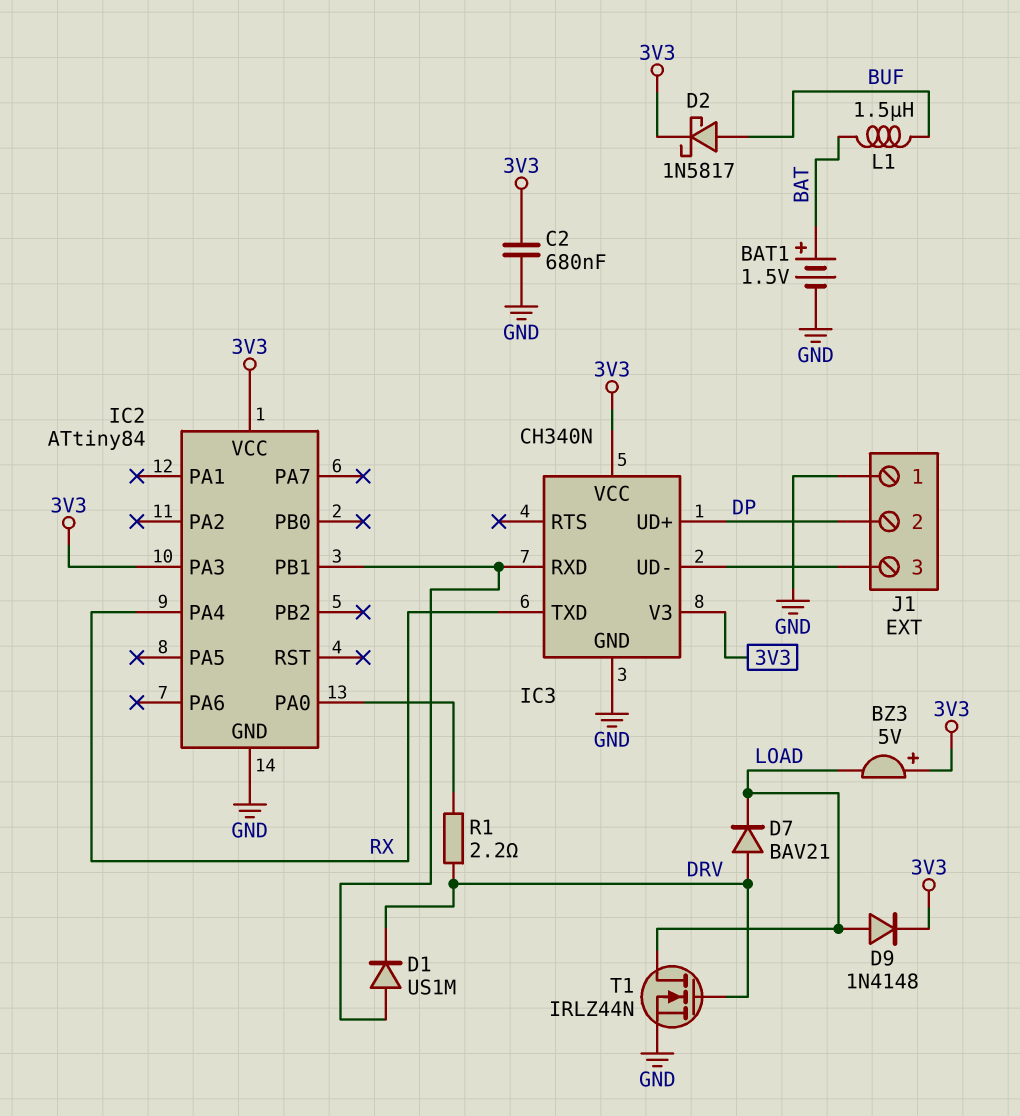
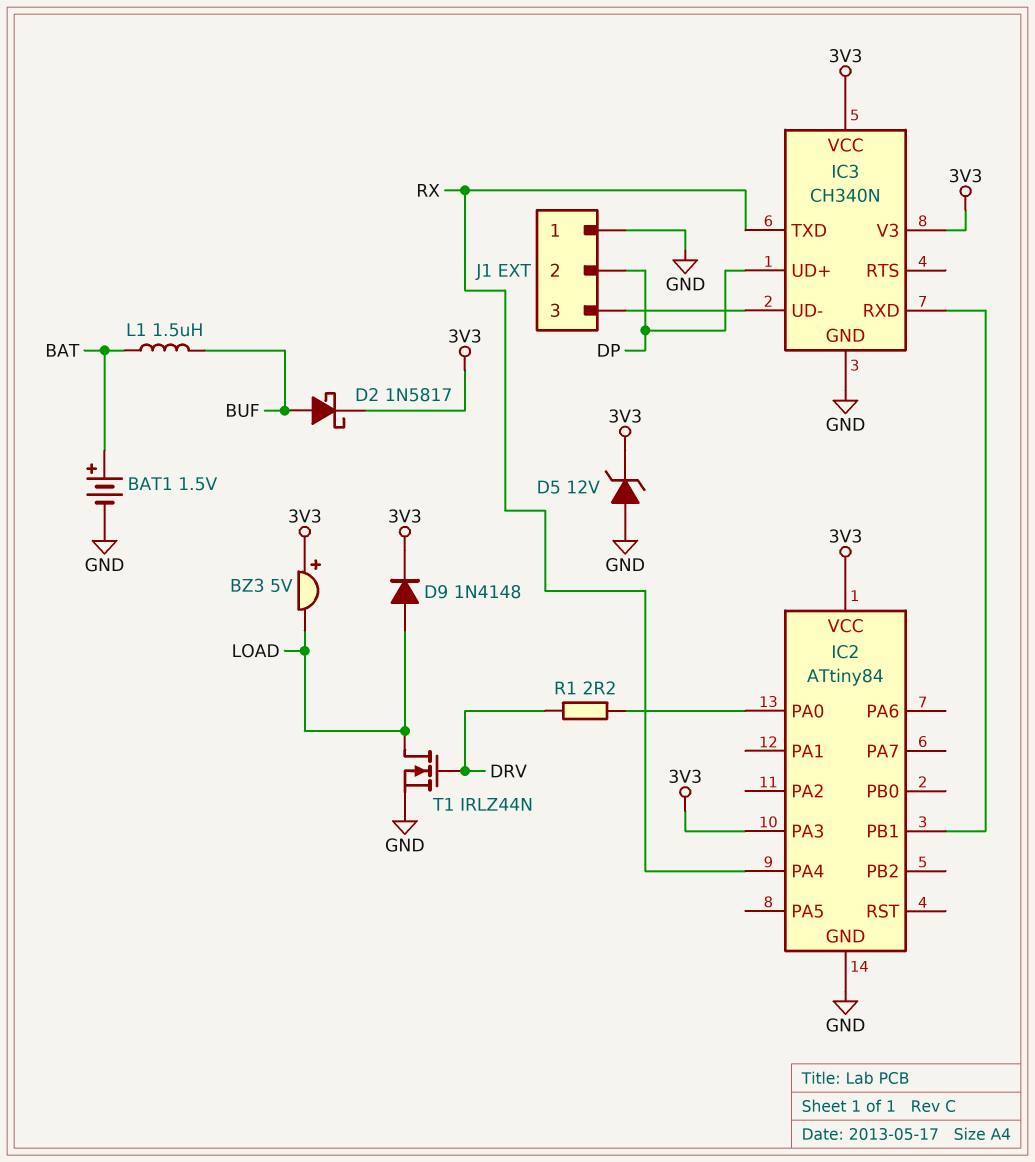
C2: 680nF (3V3, GND) -> none
D1: diode US1M (A IC2/PB1, K DRV) -> none
D5: none -> zener 12V (A GND, K 3V3)
D7: diode BAV21 (A DRV, K LOAD) -> none

